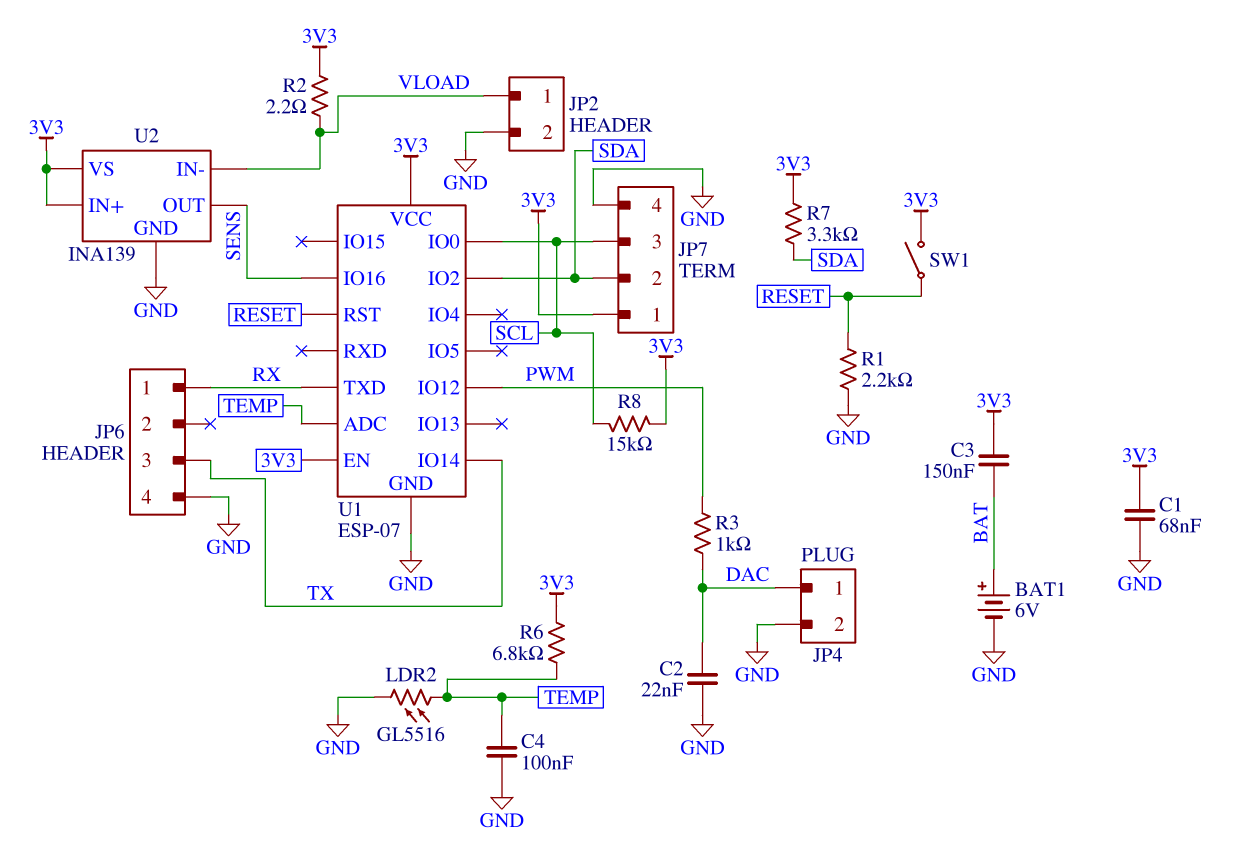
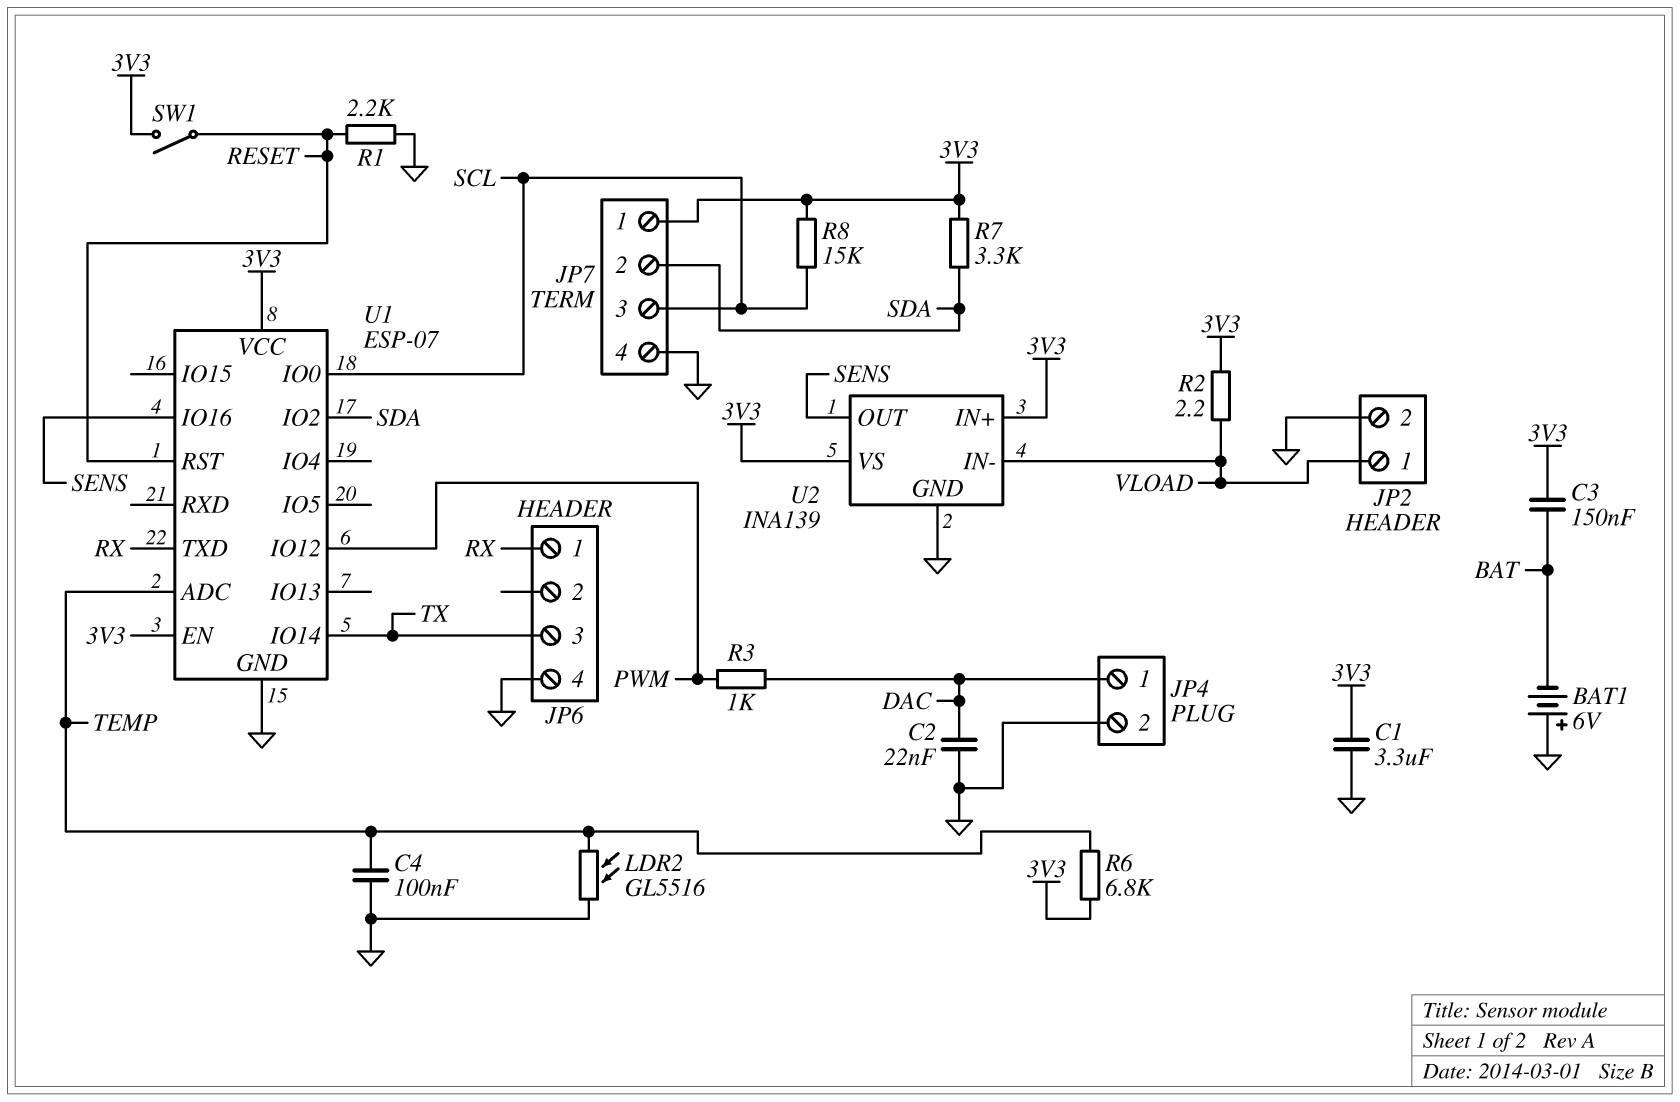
BAT1: 6V (plus BAT, minus GND) -> 6V (plus GND, minus BAT)
C1: 68nF (3V3, GND) -> 3.3uF (3V3, GND)

